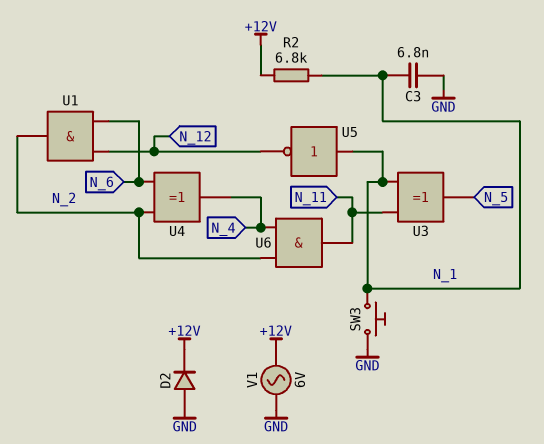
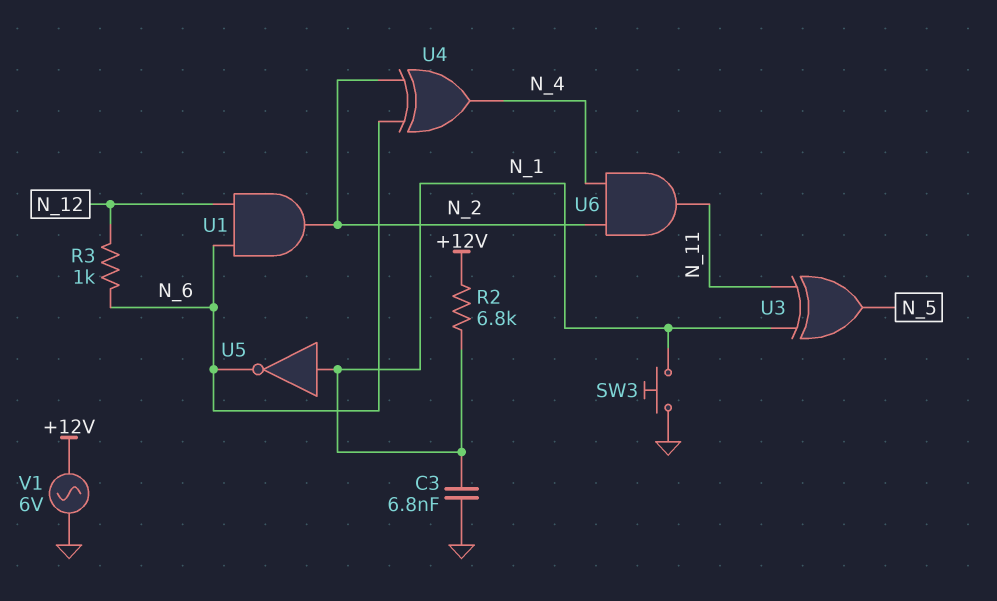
D2: diode (A GND, K +12V) -> none
R3: none -> 1k (N_6, N_12)
U5: NOT (in N_1, out N_12) -> NOT (in N_1, out N_6)

